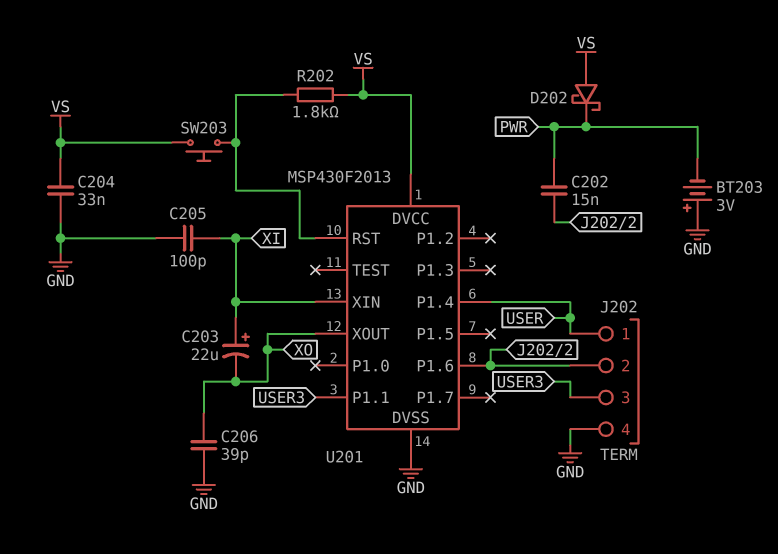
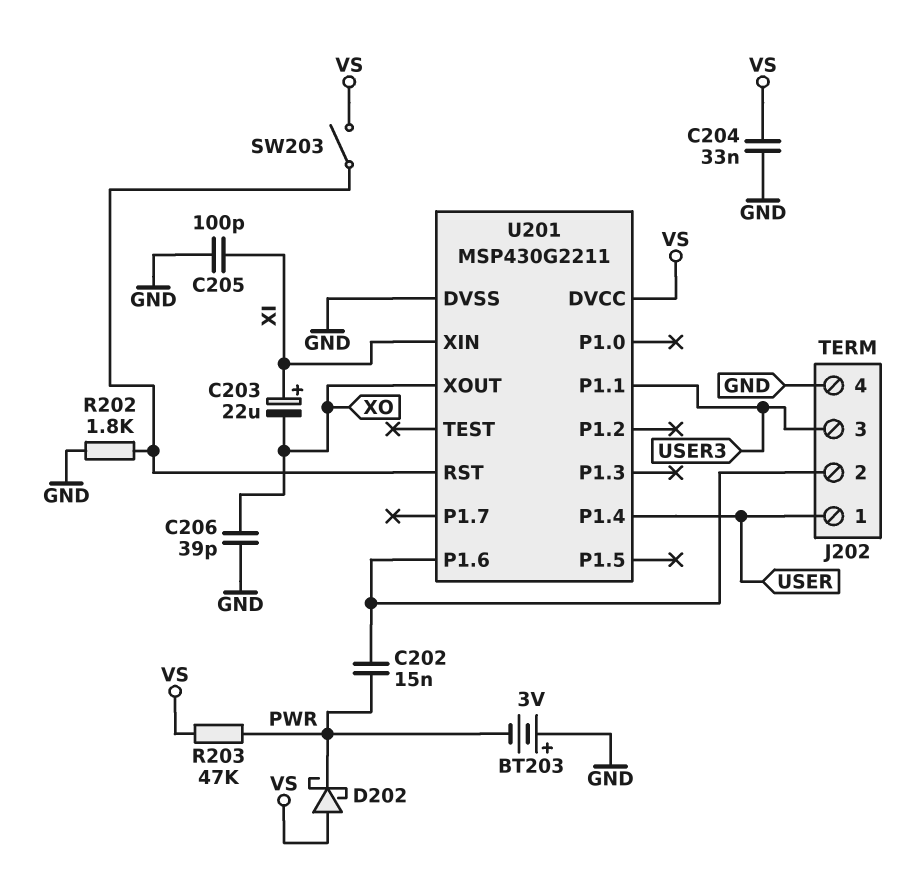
R202: 1.8k (U201/RST, VS) -> 1.8k (GND, U201/RST)
R203: none -> 47k (PWR, VS)
SW203: button (U201/RST, VS) -> switch (U201/RST, VS)
U201: MSP430F2013 -> MSP430G2211

